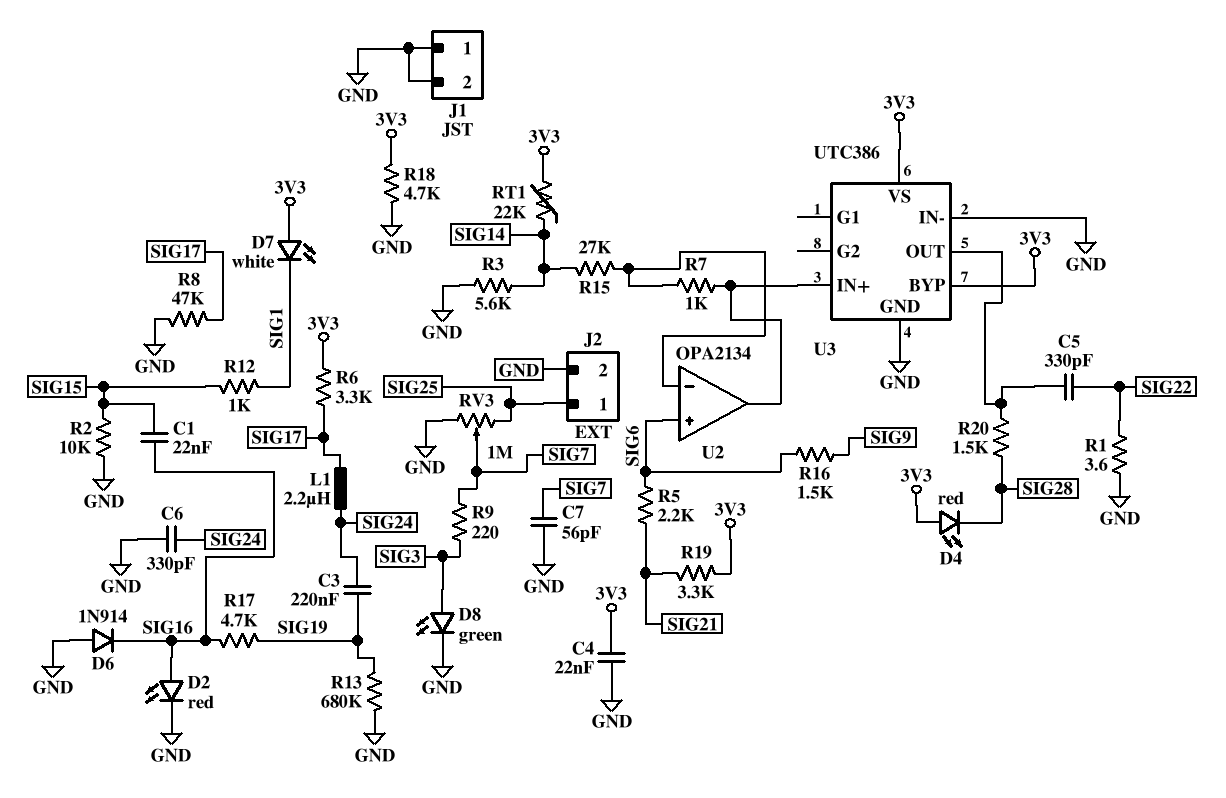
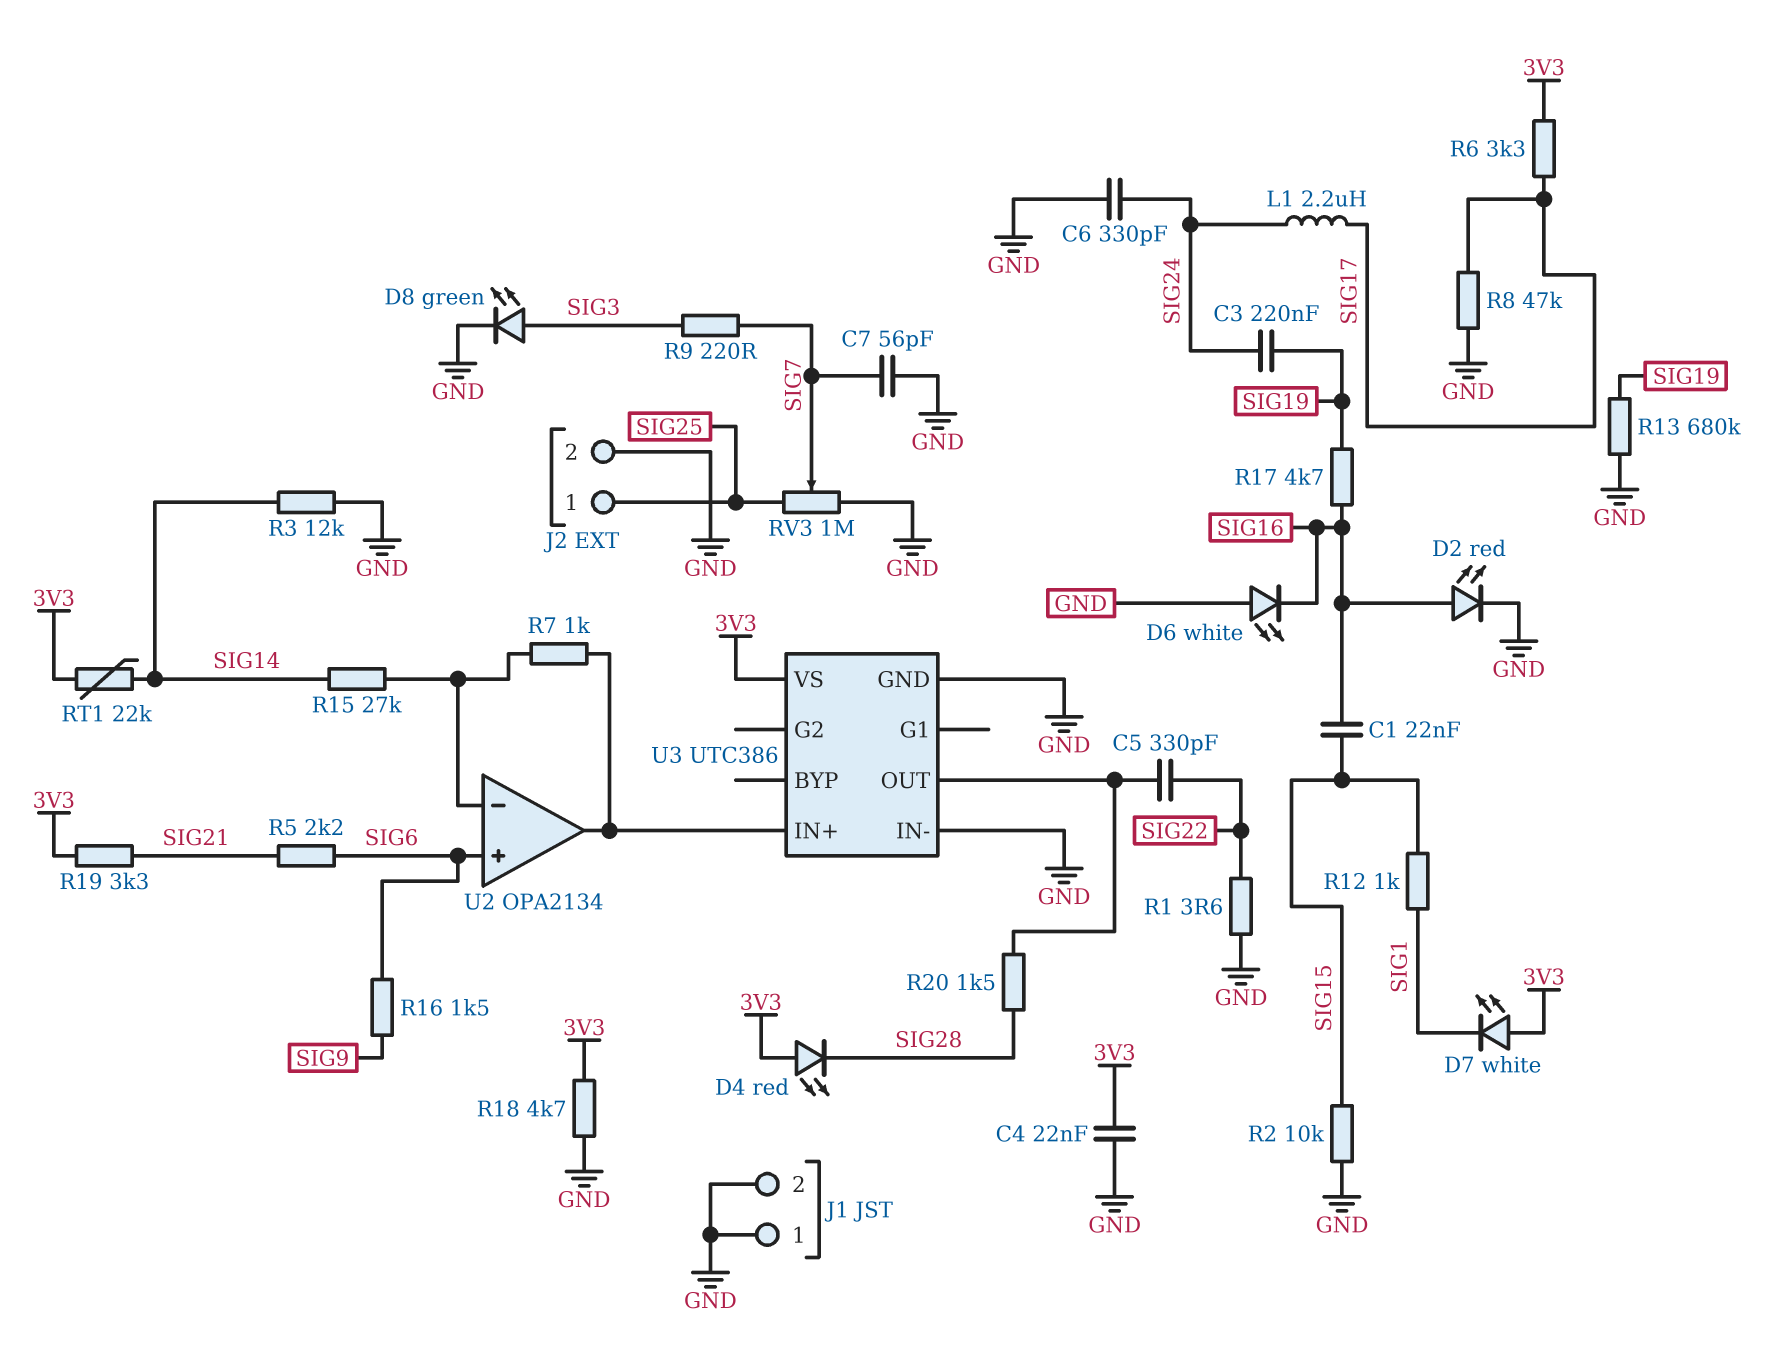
D6: diode 1N914 (A GND, K SIG16) -> LED white (A GND, K SIG16)
R3: 5.6k (GND, SIG14) -> 12k (GND, SIG14)
U3 pin BYP: 3V3 -> none

